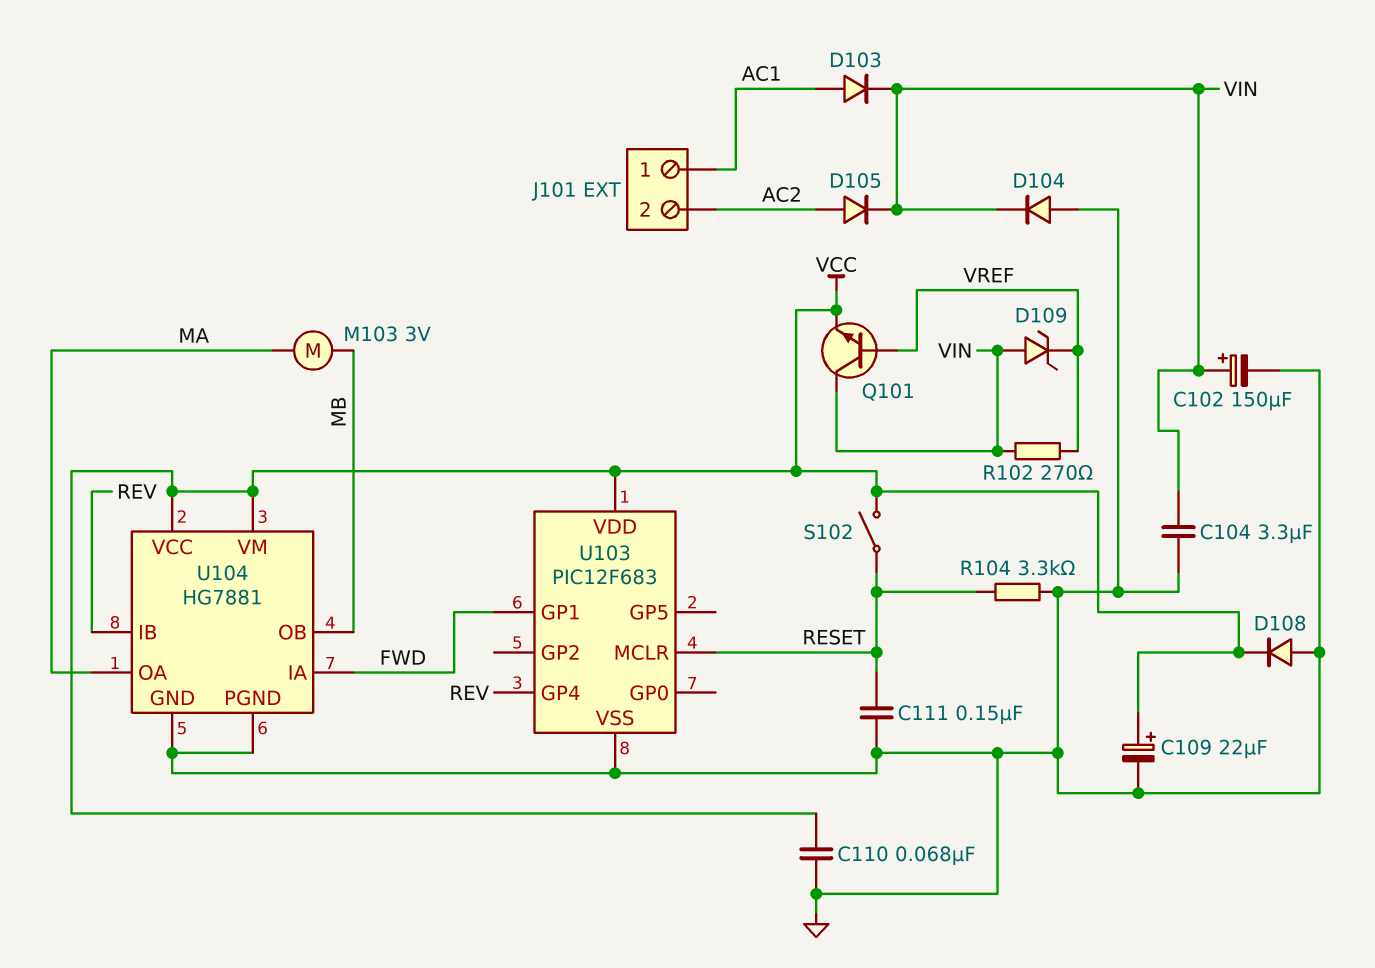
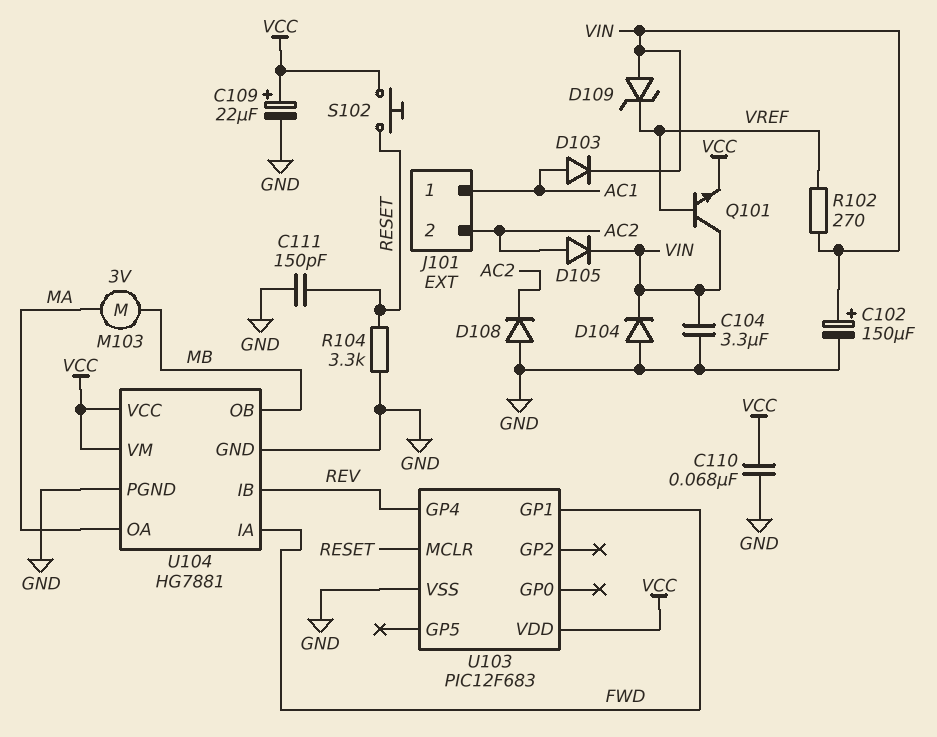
C111: 150nF (GND, RESET) -> 150pF (GND, RESET)
D108: diode (A GND, K VCC) -> diode (A GND, K AC2)
S102: switch (RESET, VCC) -> button (RESET, VCC)

